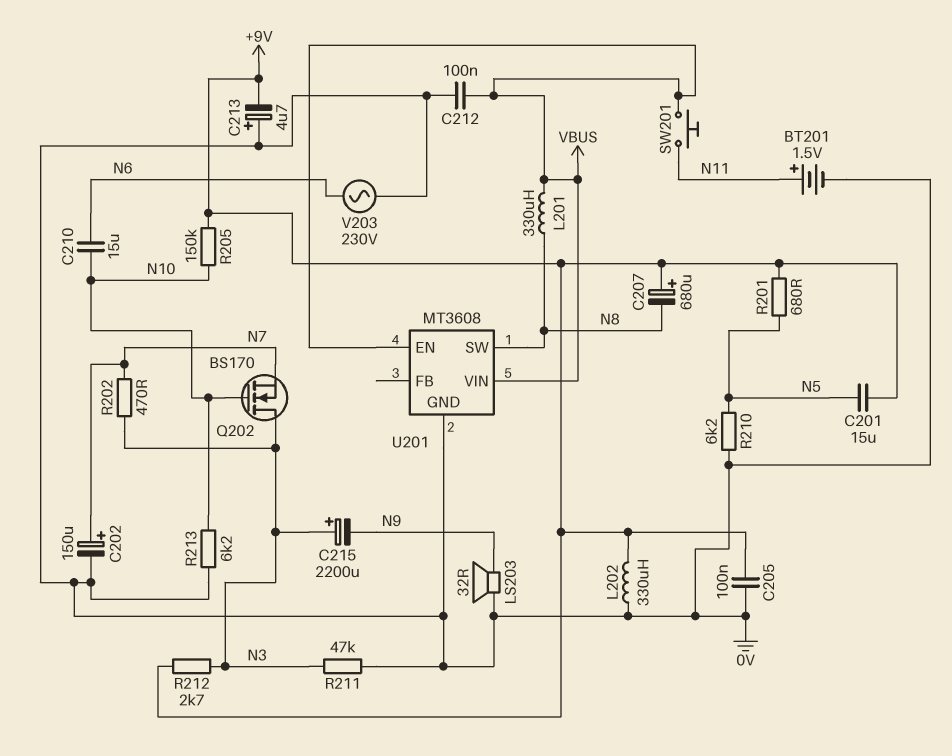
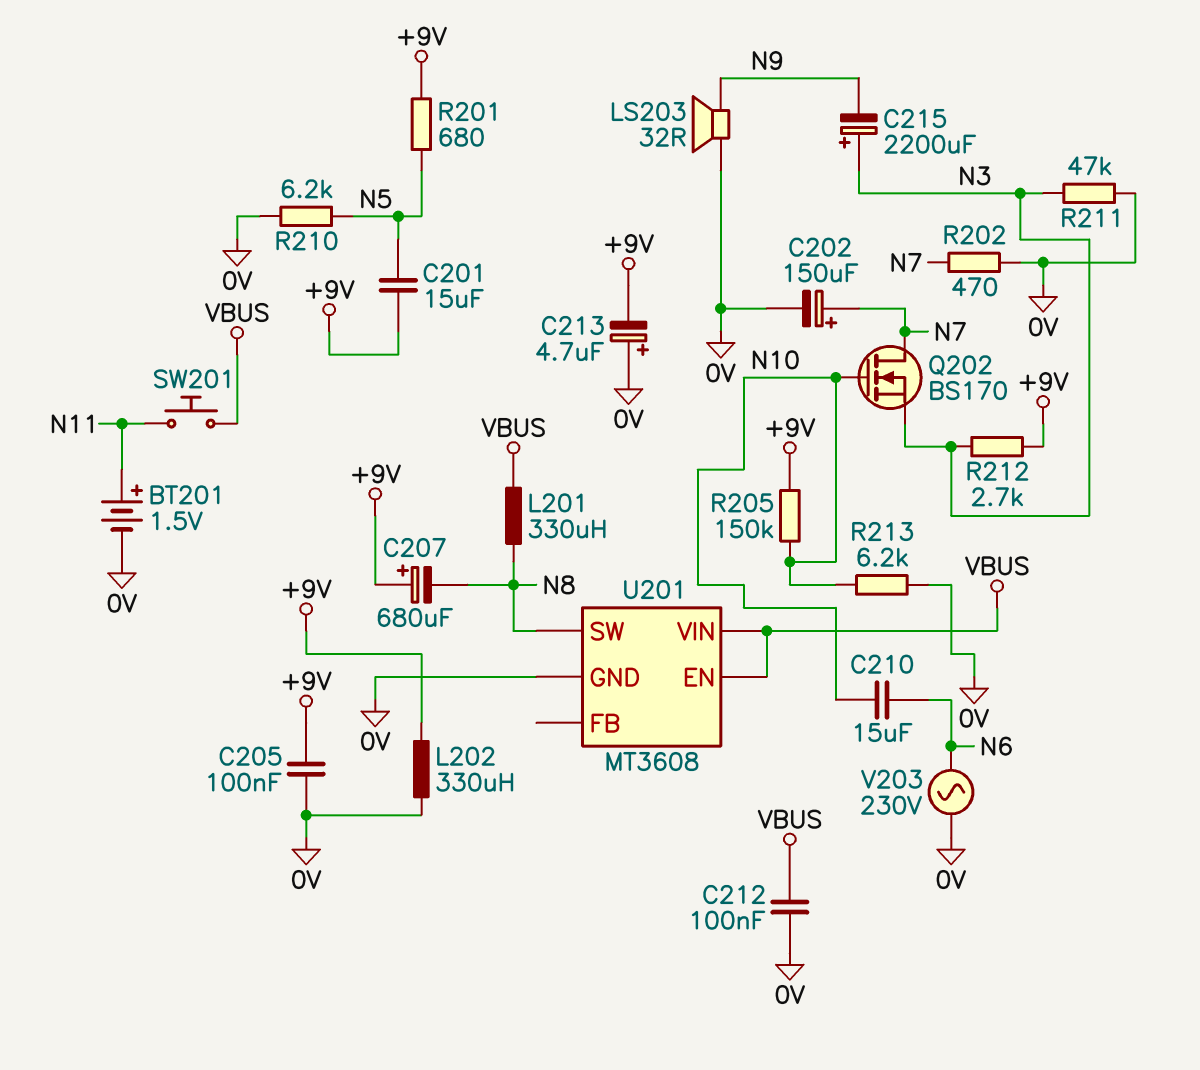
Q202: NMOS BS170 (G N10, D N3, S N7) -> NMOS BS170 (G N10, D N7, S N3)
R202: 470 (N3, N7) -> 470 (0V, N7)

